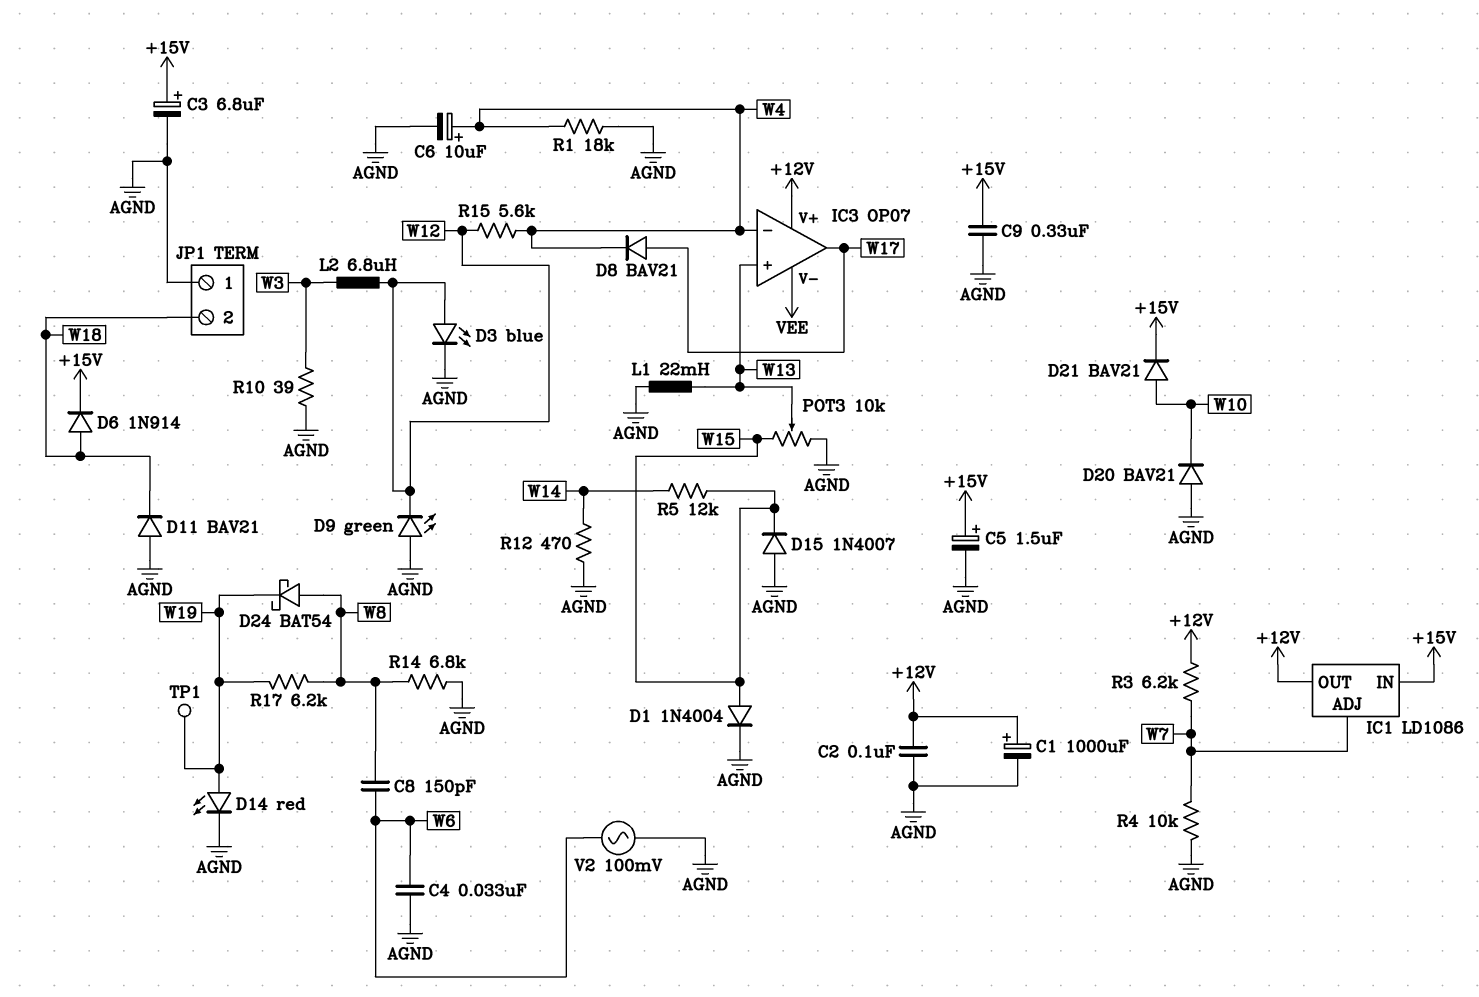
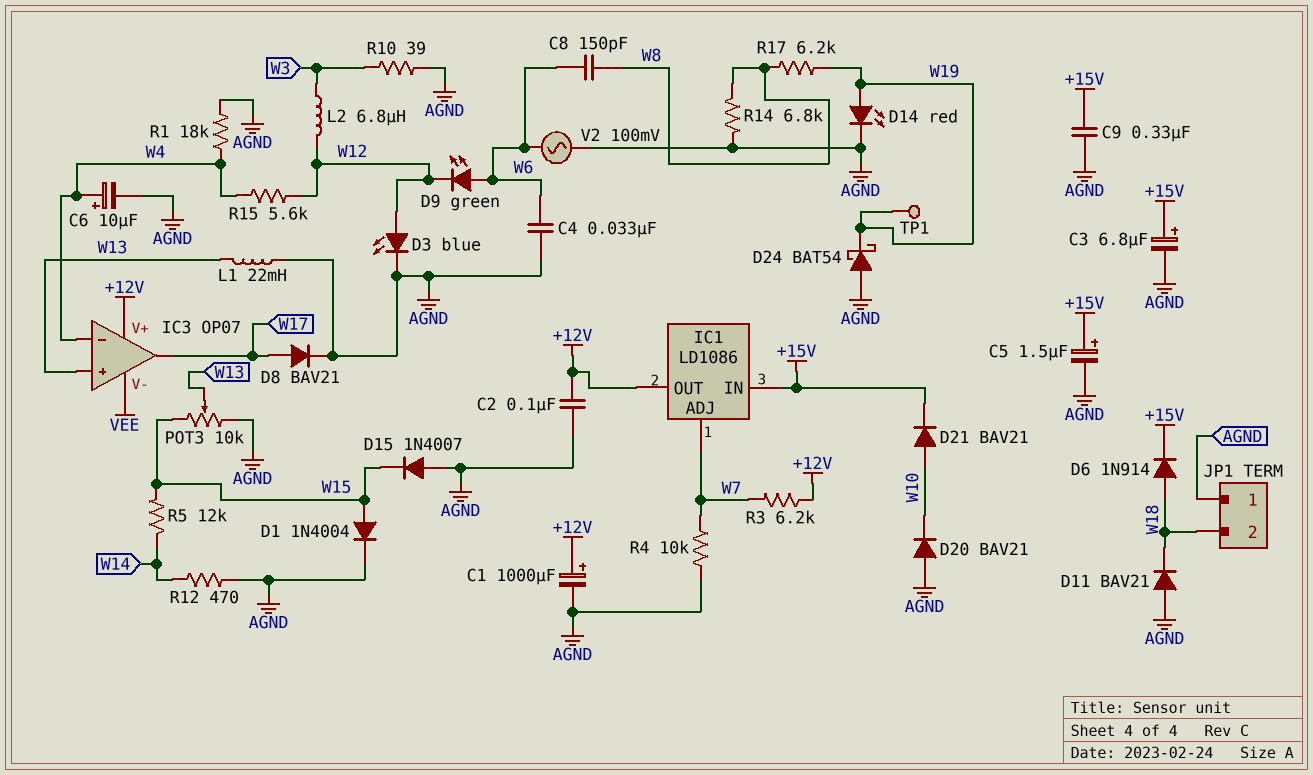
D8: diode BAV21 (A W17, K W4) -> diode BAV21 (A W17, K AGND)
D9: LED green (A AGND, K W12) -> LED green (A W6, K W12)
D24: schottky BAT54 (A W8, K W19) -> schottky BAT54 (A AGND, K W19)

